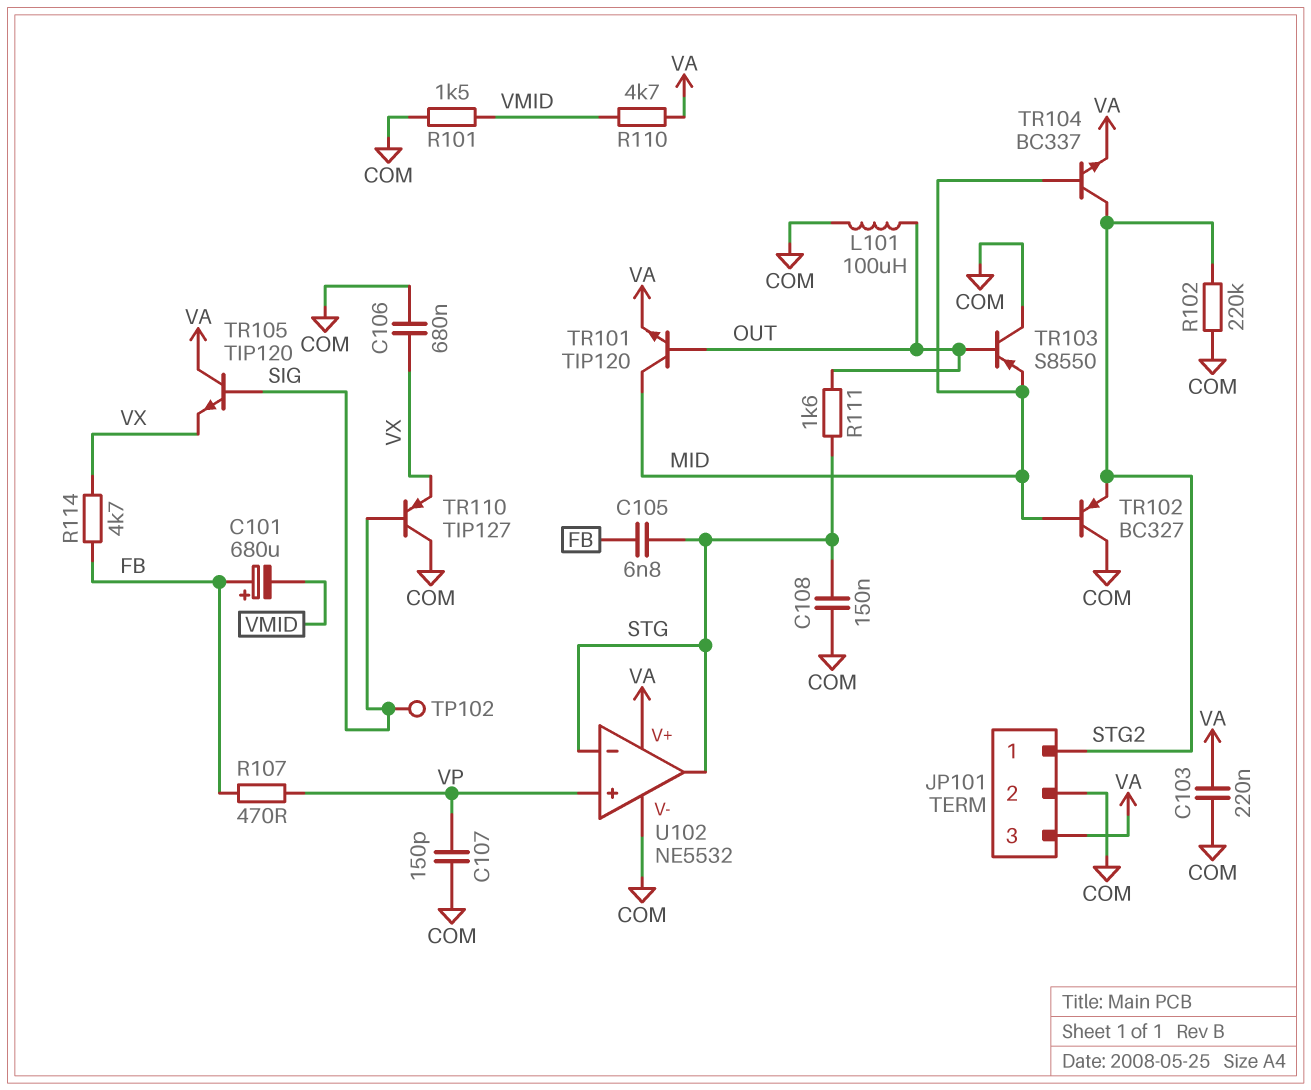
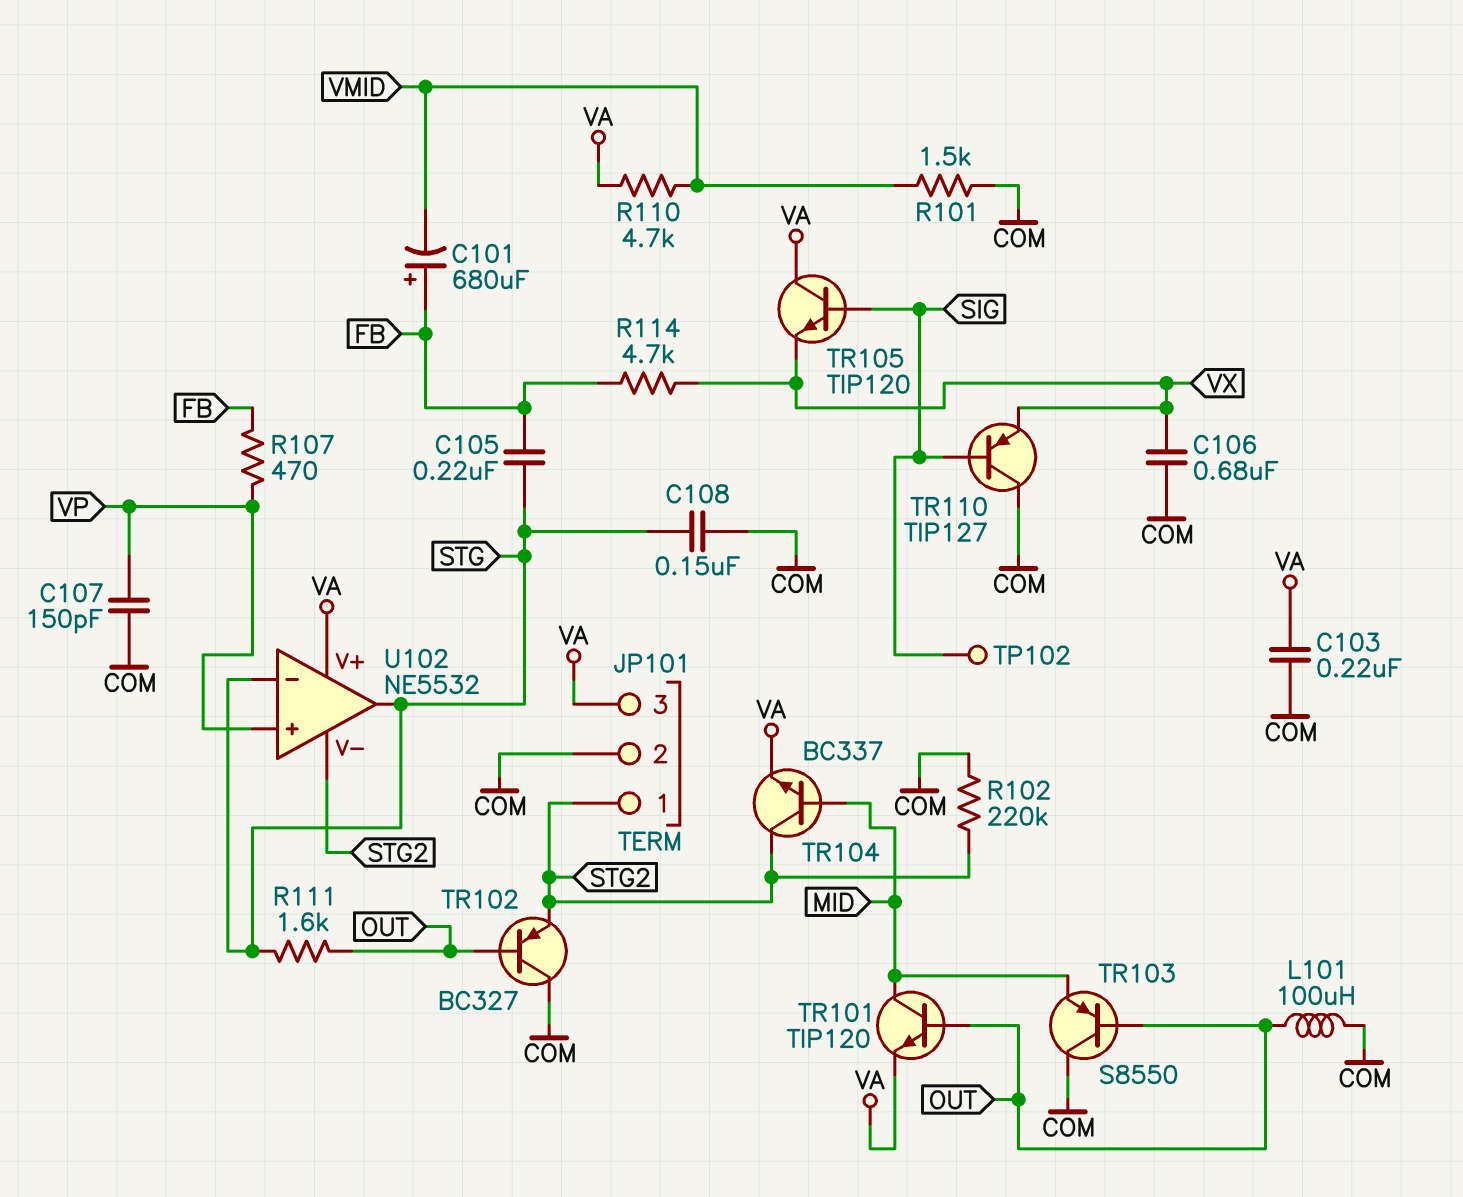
C105: 6.8nF (FB, STG) -> 220nF (FB, STG)
TR102: PNP BC327 (B MID, C COM, E STG2) -> PNP BC327 (B OUT, C COM, E STG2)
U102 pin V-: COM -> STG2

